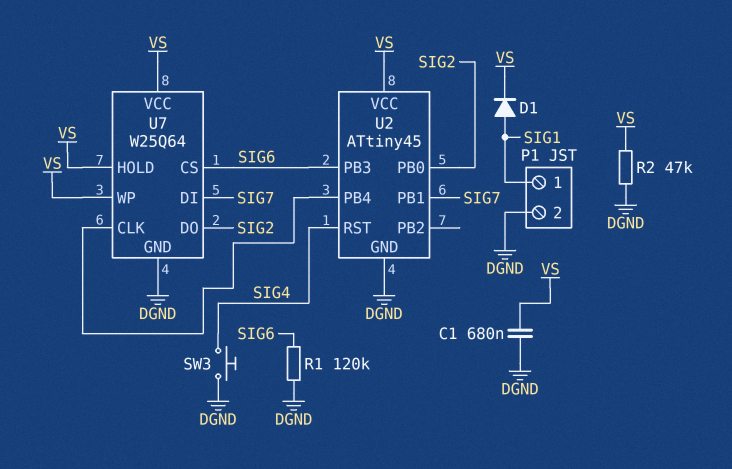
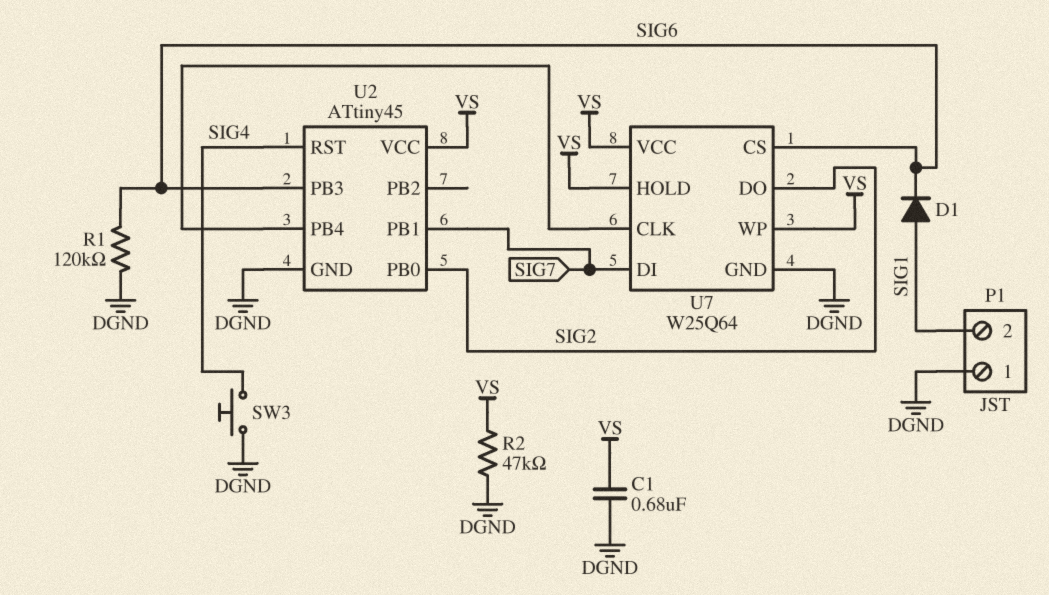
D1: diode (A SIG1, K VS) -> diode (A SIG1, K SIG6)
P1 pin 1: SIG1 -> DGND
P1 pin 2: DGND -> SIG1

